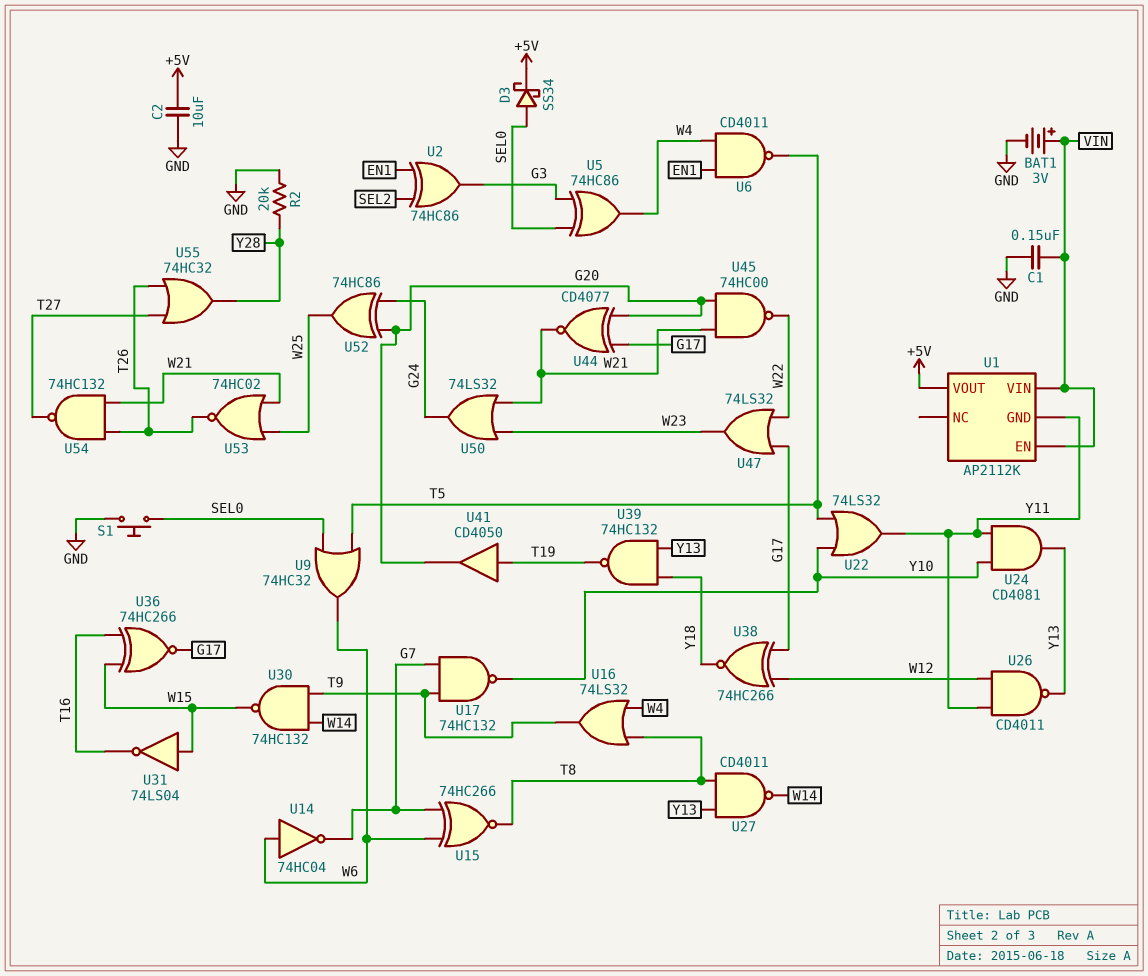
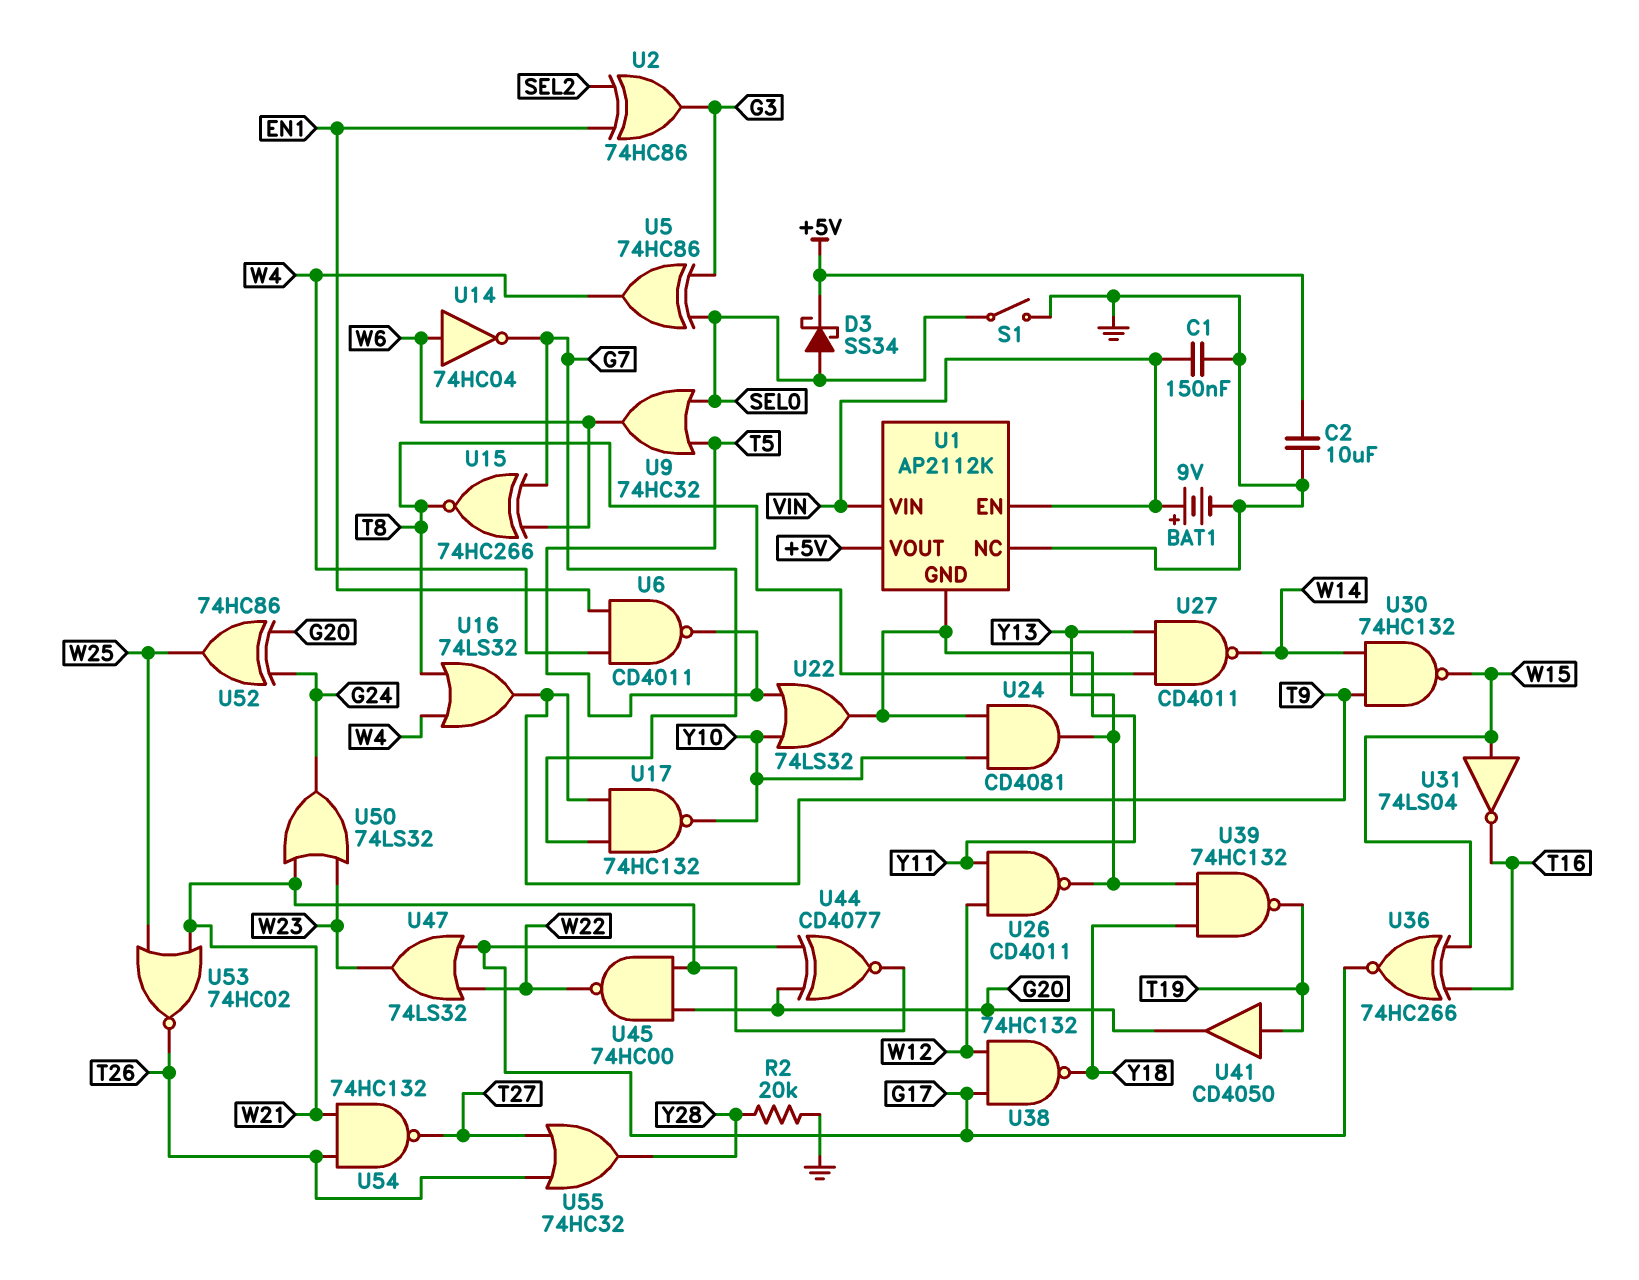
BAT1: 3V (plus VIN, minus GND) -> 9V (plus VIN, minus GND)
S1: button (GND, SEL0) -> switch (GND, SEL0)
U1 pin NC: none -> GND
U38: XNOR 74HC266 (in G17, in W12, out Y18) -> NAND 74HC132 (in G17, in W12, out Y18)

